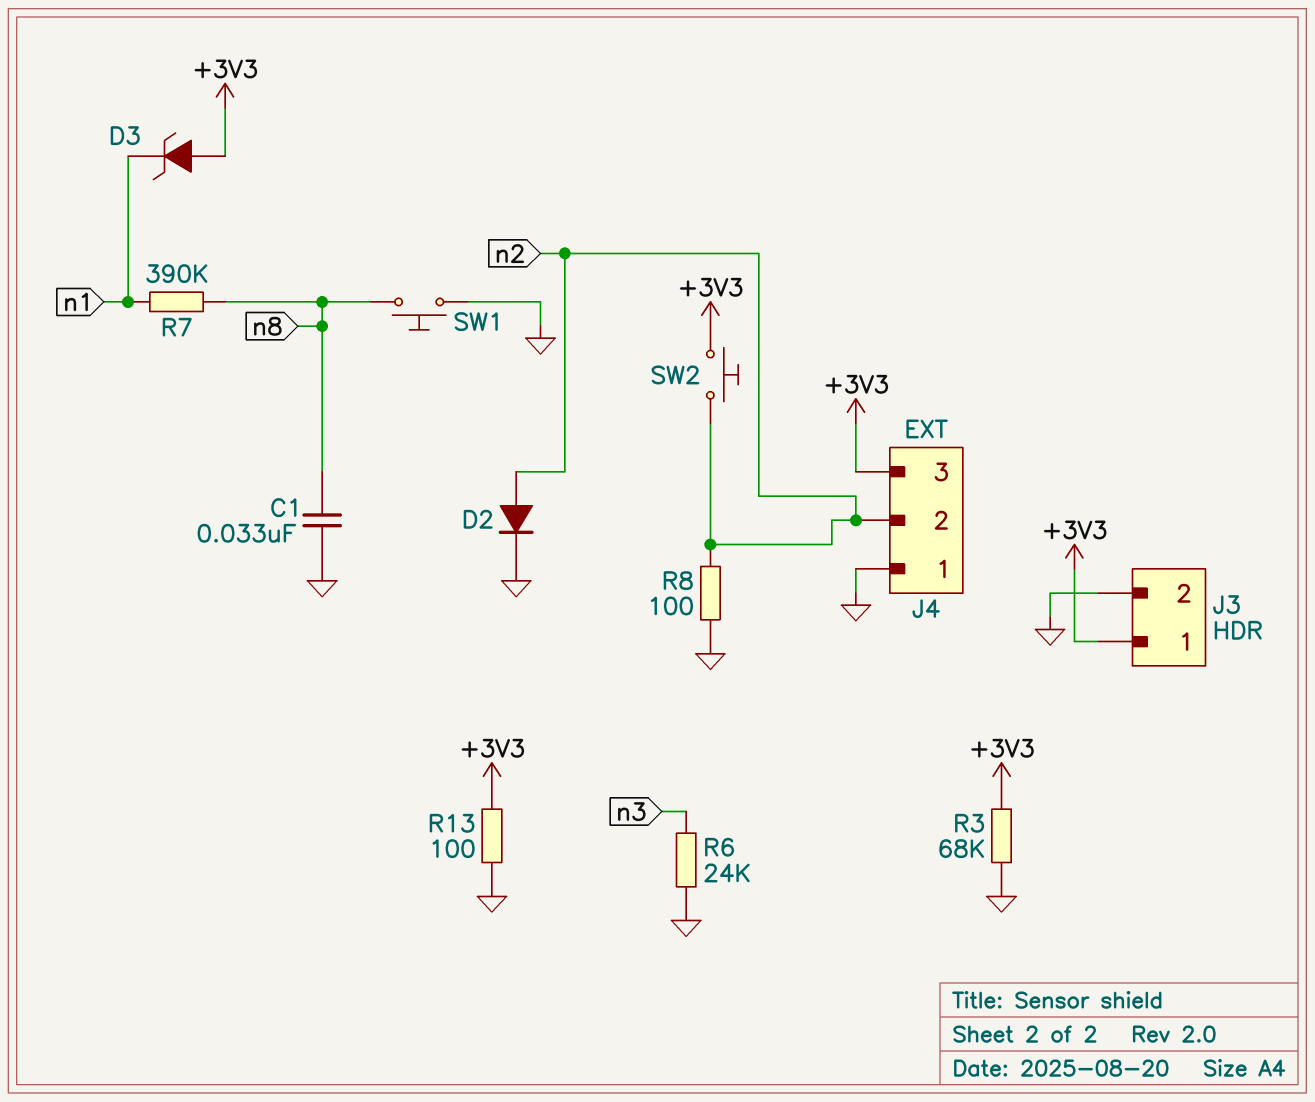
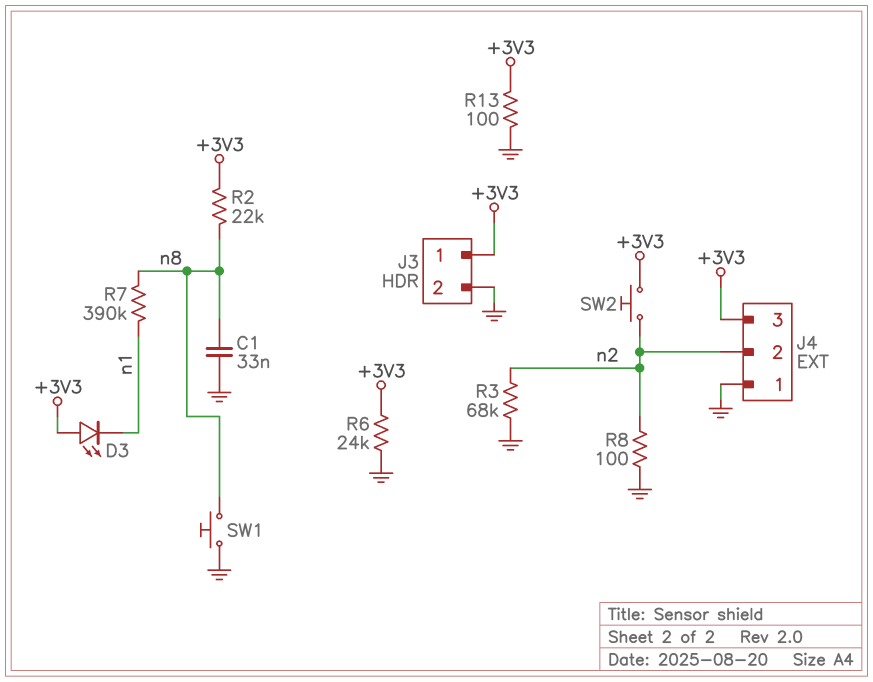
D2: diode (A n2, K GND) -> none
D3: zener (A +3V3, K n1) -> LED (A +3V3, K n1)
R2: none -> 22k (+3V3, n8)
R3: 68k (+3V3, GND) -> 68k (GND, n2)
R6: 24k (GND, n3) -> 24k (+3V3, GND)

